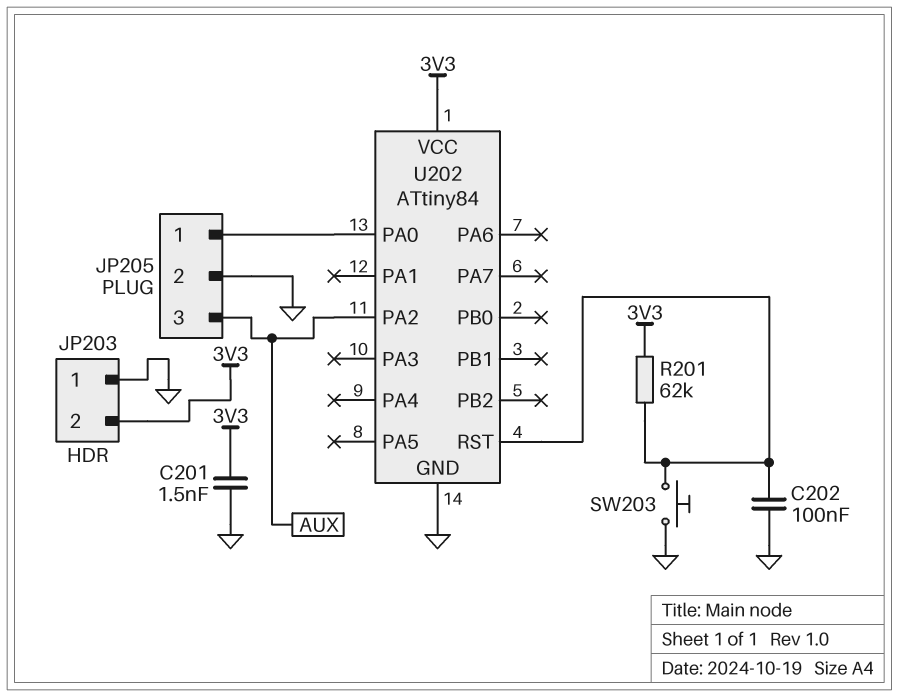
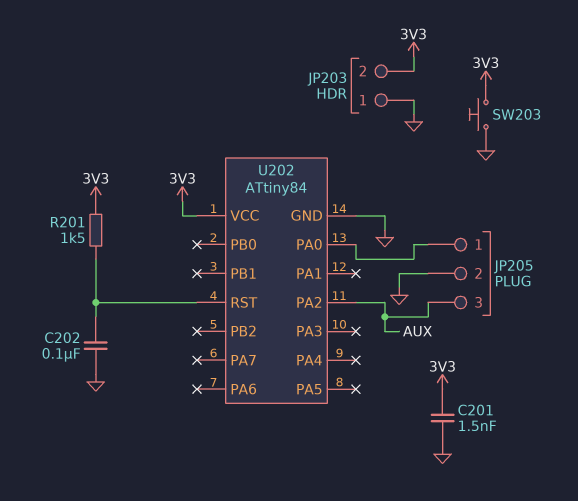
R201: 62k (3V3, U202/RST) -> 1.5k (3V3, U202/RST)
SW203: button (GND, U202/RST) -> button (3V3, GND)

